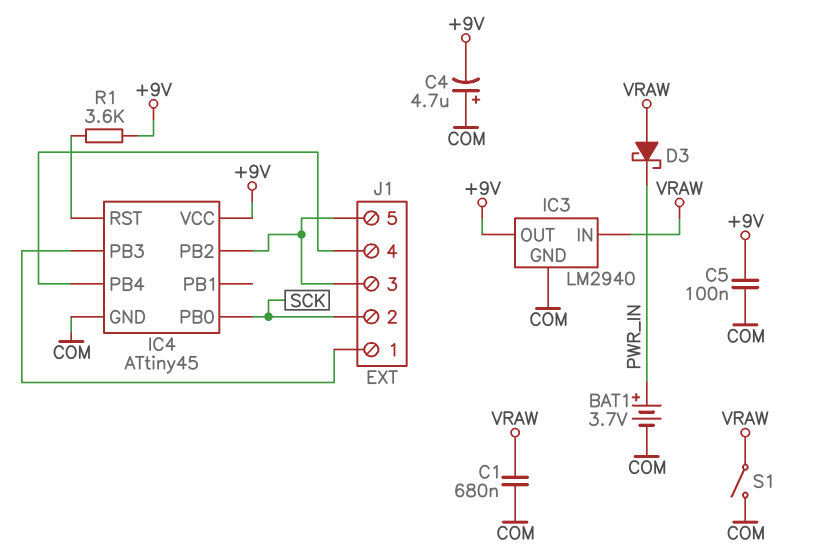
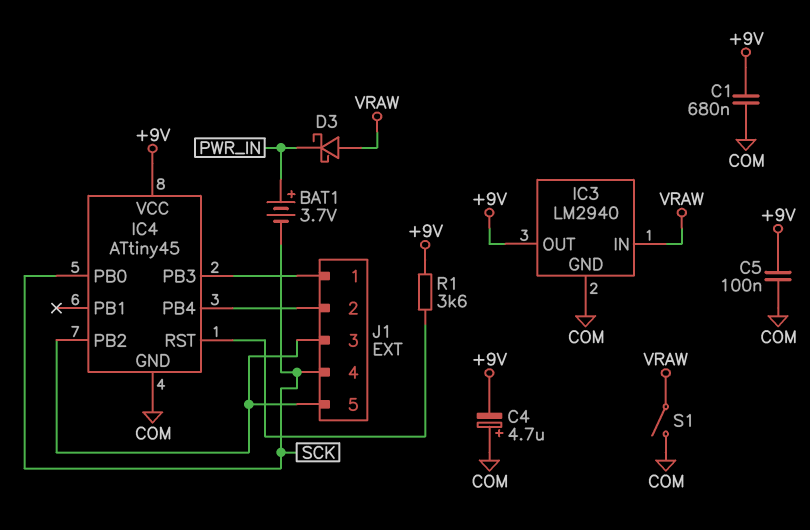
BAT1: 3.7V (plus PWR_IN, minus COM) -> 3.7V (plus PWR_IN, minus SCK)
C1: 680nF (COM, VRAW) -> 680nF (+9V, COM)
J1 pin 2: SCK -> IC4/PB4
J1 pin 4: IC4/PB4 -> SCK

